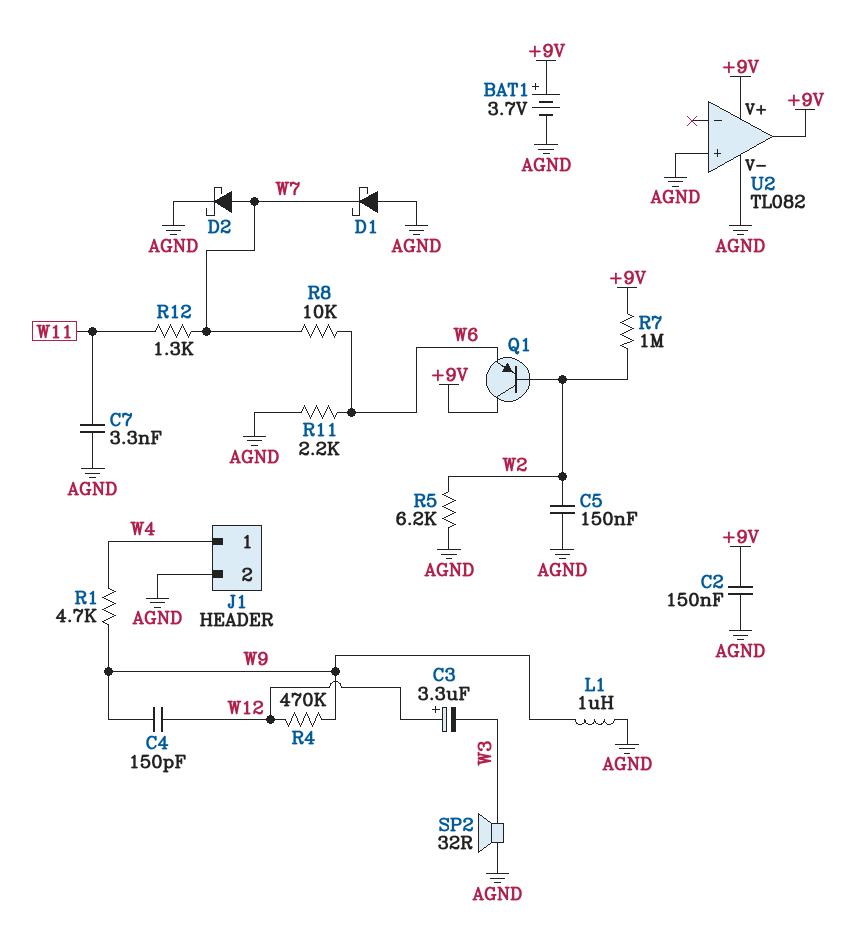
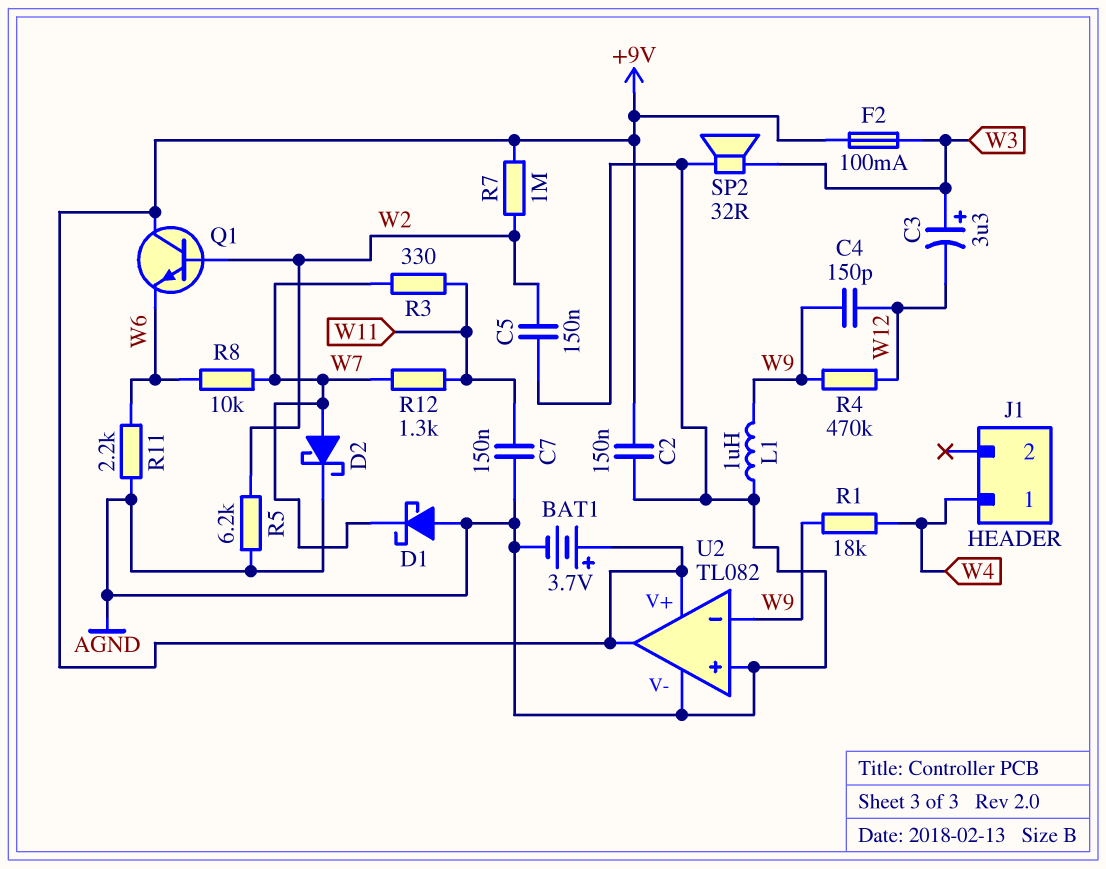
C3: 3.3uF (plus W12, minus W3) -> 3.3uF (plus W3, minus W12)
C7: 3.3nF (AGND, W11) -> 150nF (AGND, W11)
F2: none -> 100mA (+9V, W3)
J1 pin 2: AGND -> none
Q1: PNP (B W2, C +9V, E W6) -> NPN (B W2, C +9V, E W6)
R1: 4.7k (W4, W9) -> 18k (W4, W9)
R3: none -> 330 (W7, W11)
U2 pin in-: none -> W9

